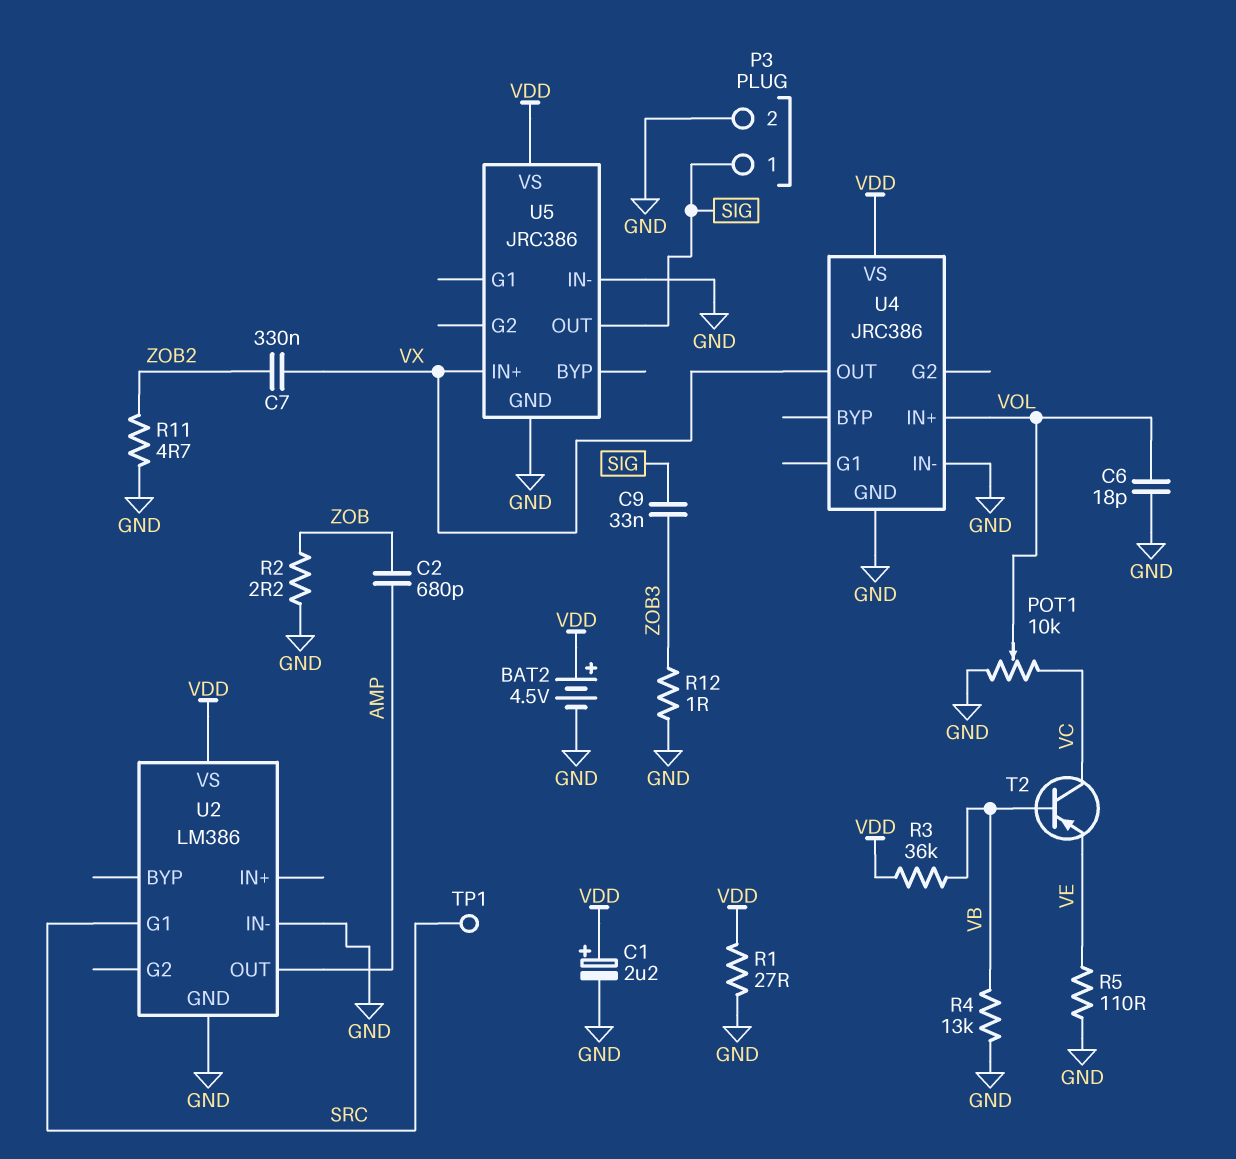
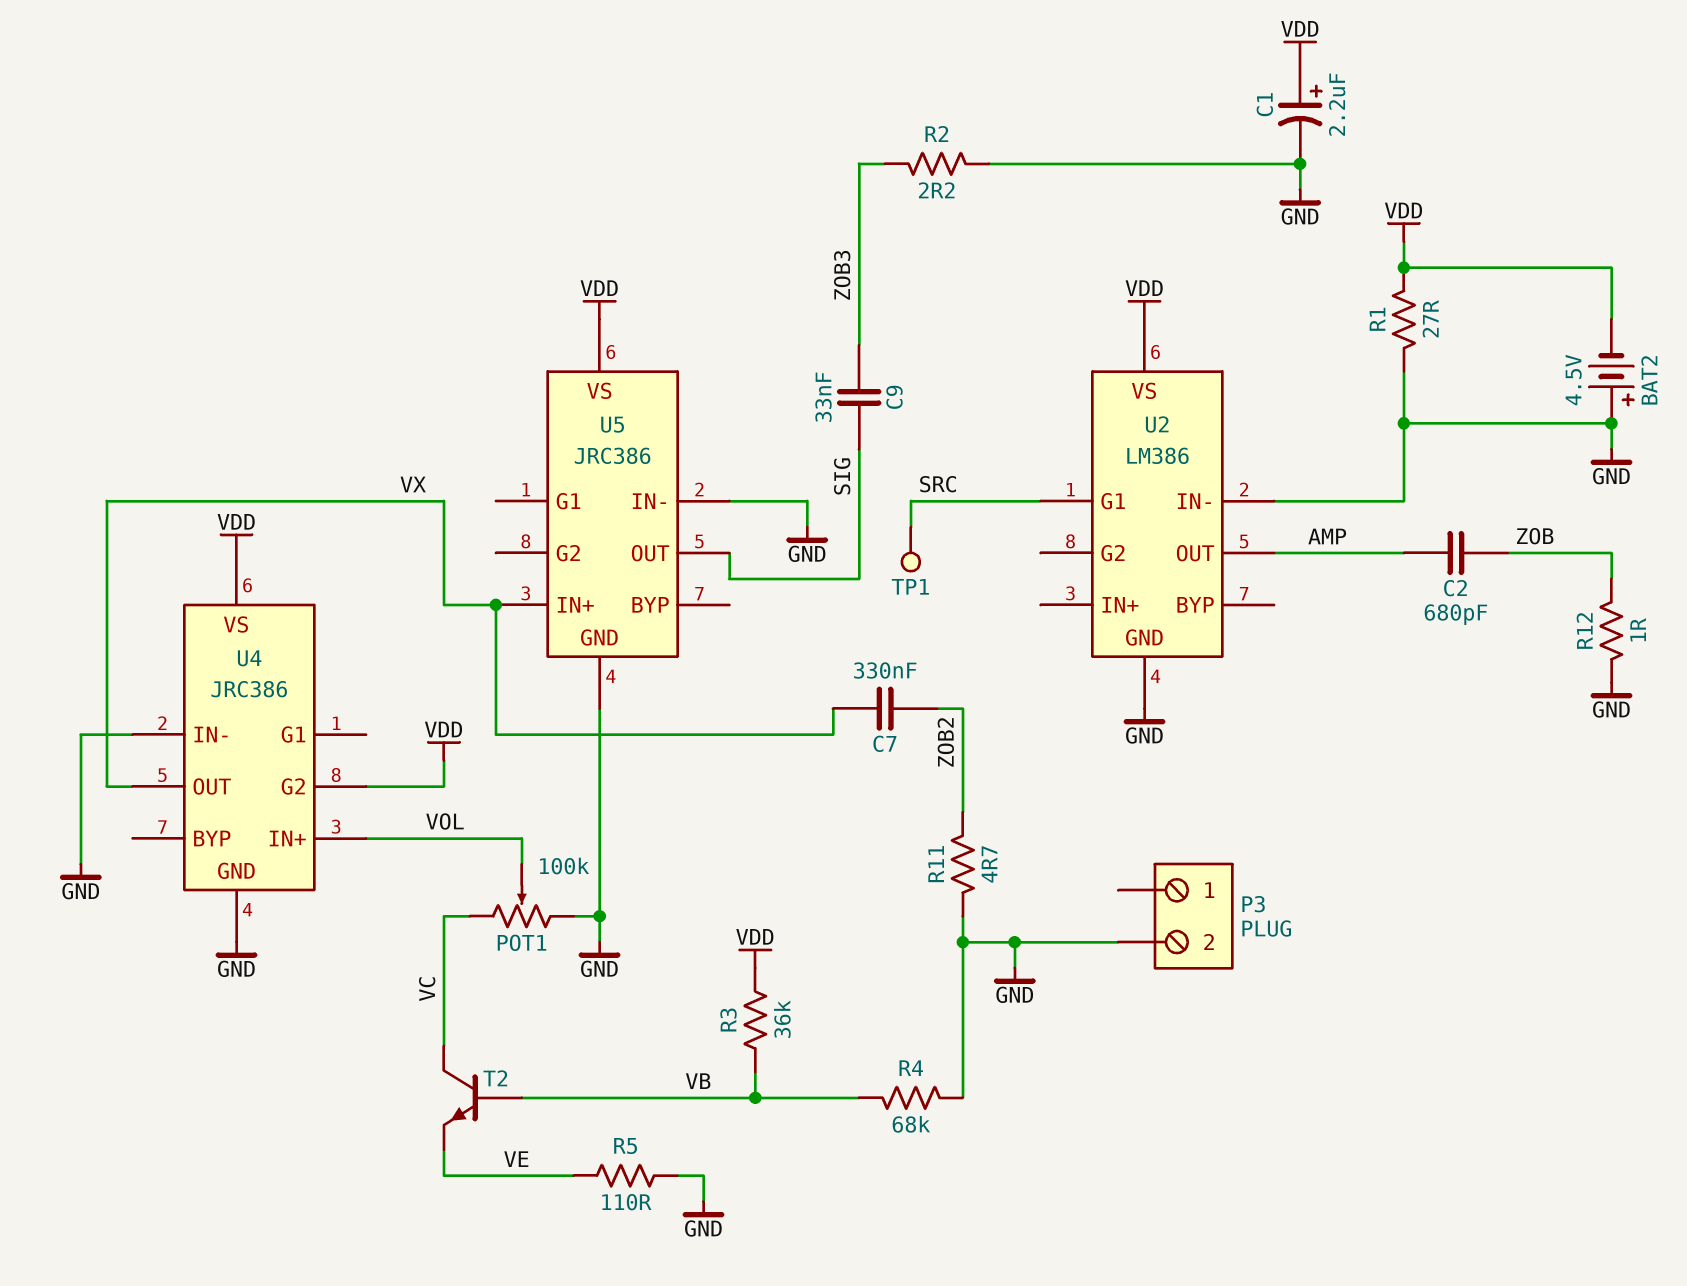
BAT2: 4.5V (plus VDD, minus GND) -> 4.5V (plus GND, minus VDD)
C6: 18pF (GND, VOL) -> none
P3 pin 1: SIG -> none
POT1: 10k (GND, VC, wiper VOL) -> 100k (GND, VC, wiper VOL)
R2: 2.2 (GND, ZOB) -> 2.2 (GND, ZOB3)
R4: 13k (GND, VB) -> 68k (GND, VB)
R12: 1 (GND, ZOB3) -> 1 (GND, ZOB)
T2: PNP (B VB, C VC, E VE) -> NPN (B VB, C VC, E VE)
U4 pin G2: none -> VDD

